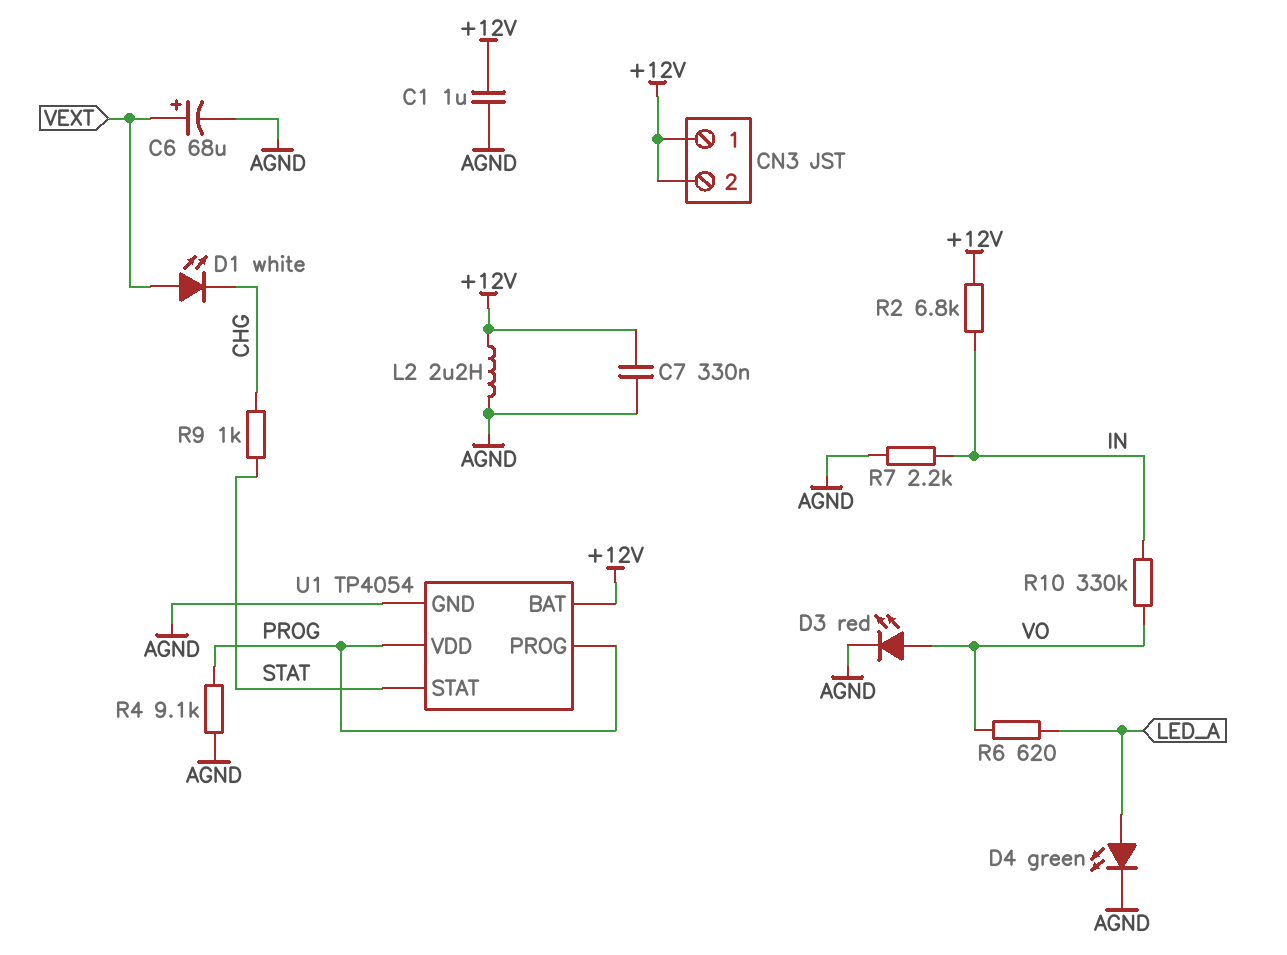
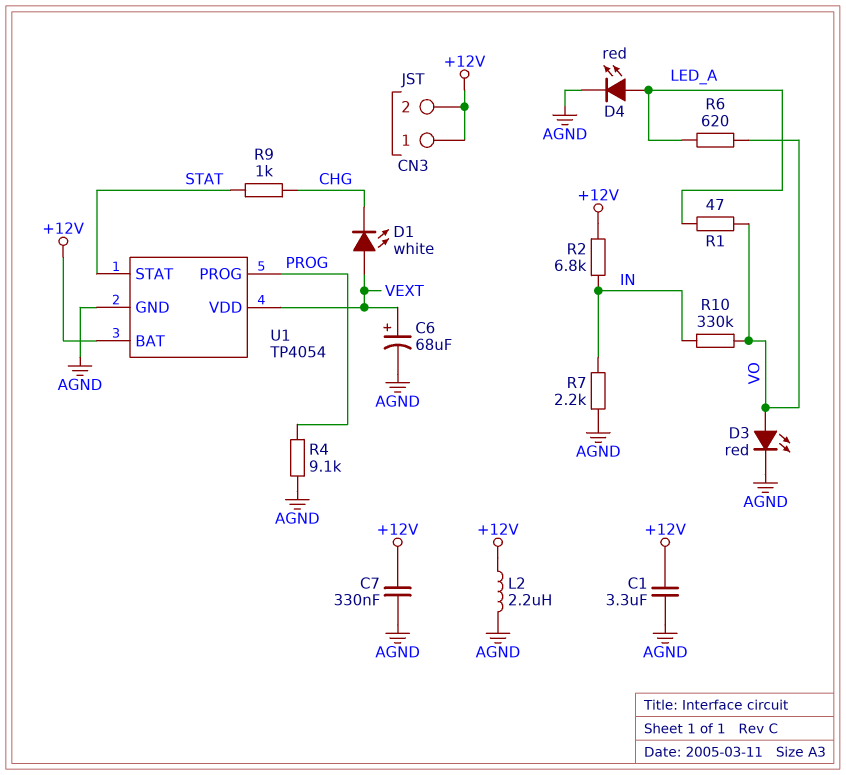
C1: 1uF (+12V, AGND) -> 3.3uF (+12V, AGND)
D4: LED green (A LED_A, K AGND) -> LED red (A LED_A, K AGND)
R1: none -> 47 (LED_A, VO)
U1 pin VDD: PROG -> VEXT

